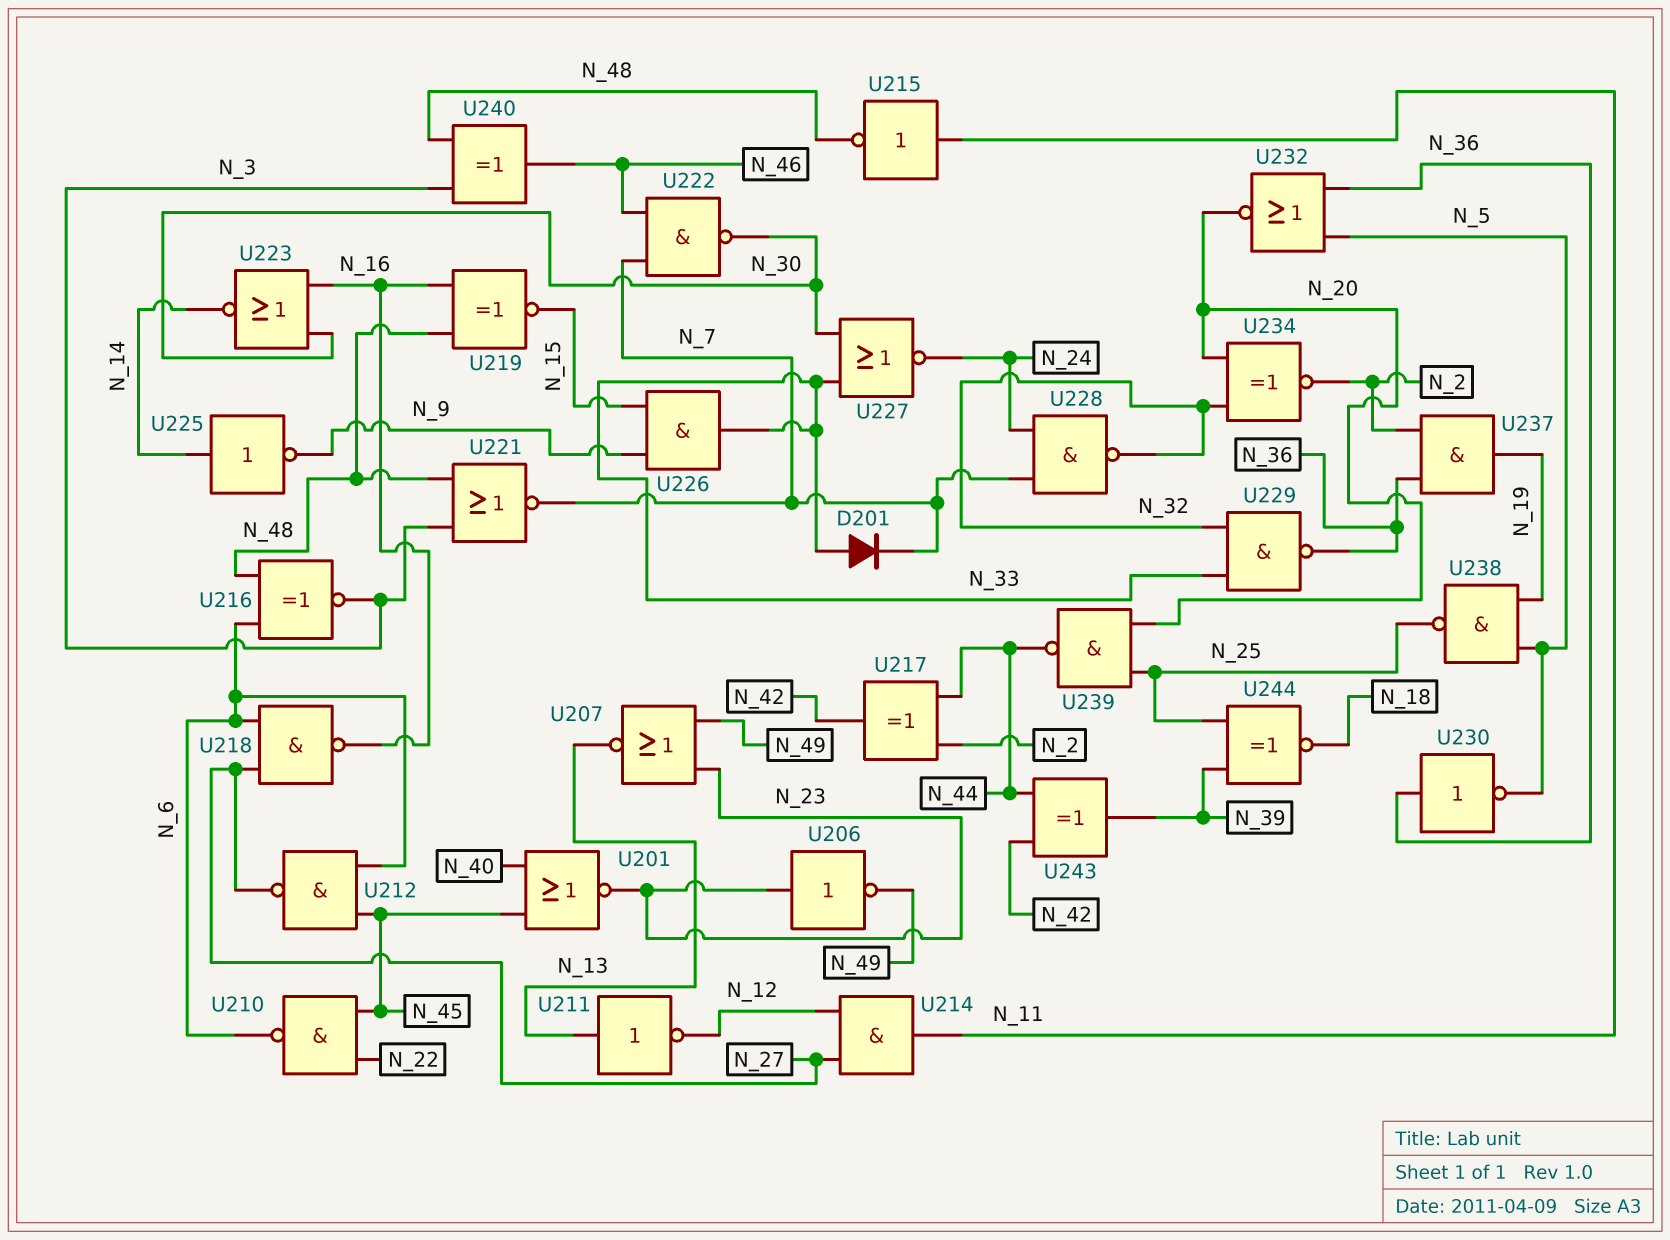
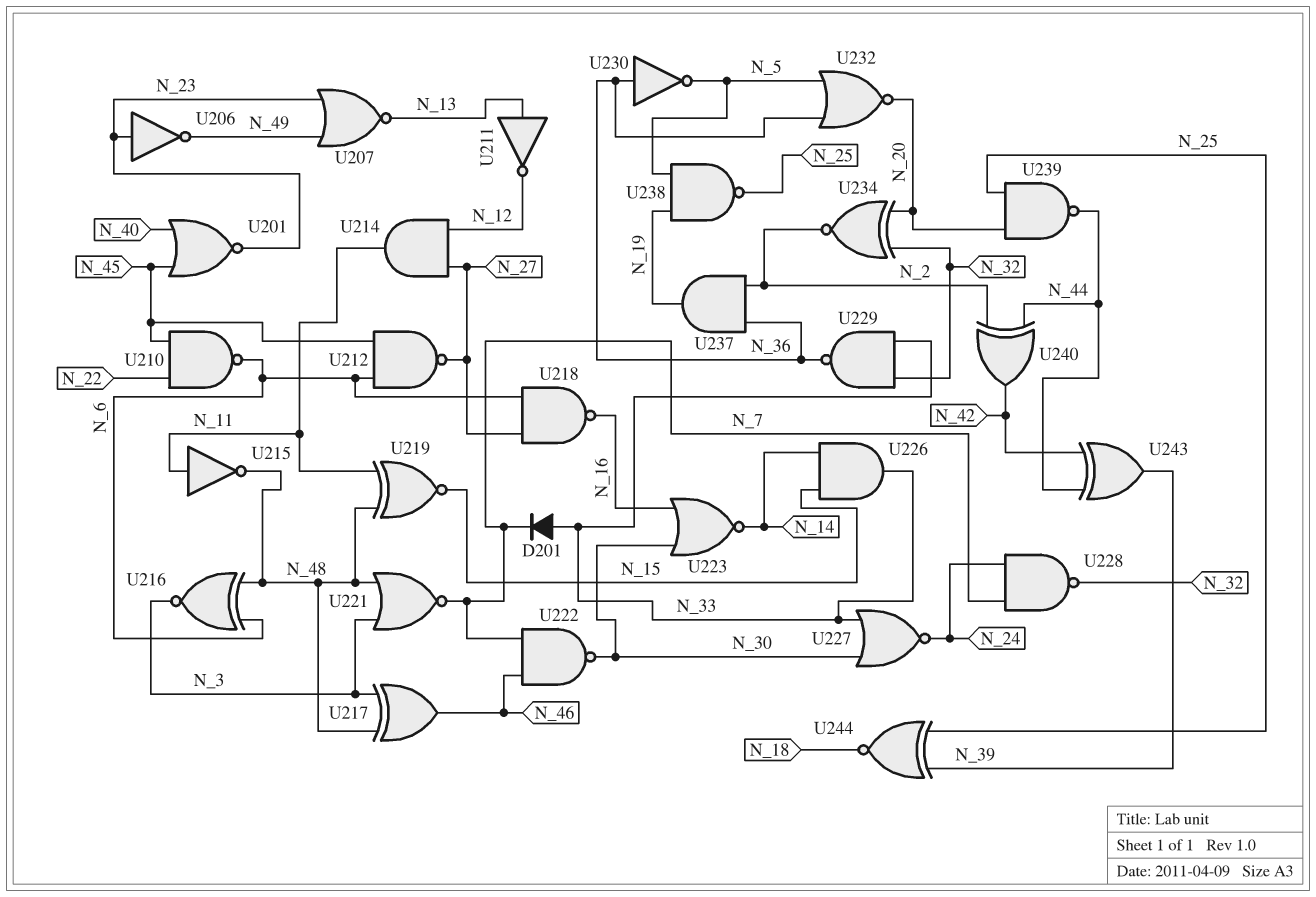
U217: XOR (in N_2, in N_44, out N_42) -> XOR (in N_3, in N_48, out N_46)
U219: XNOR (in N_16, in N_48, out N_15) -> XNOR (in N_11, in N_48, out N_15)
U225: NOT (in N_14, out N_9) -> none
U226: AND (in N_9, in N_15, out N_33) -> AND (in N_14, in N_15, out N_33)
U240: XOR (in N_3, in N_48, out N_46) -> XOR (in N_2, in N_44, out N_42)

